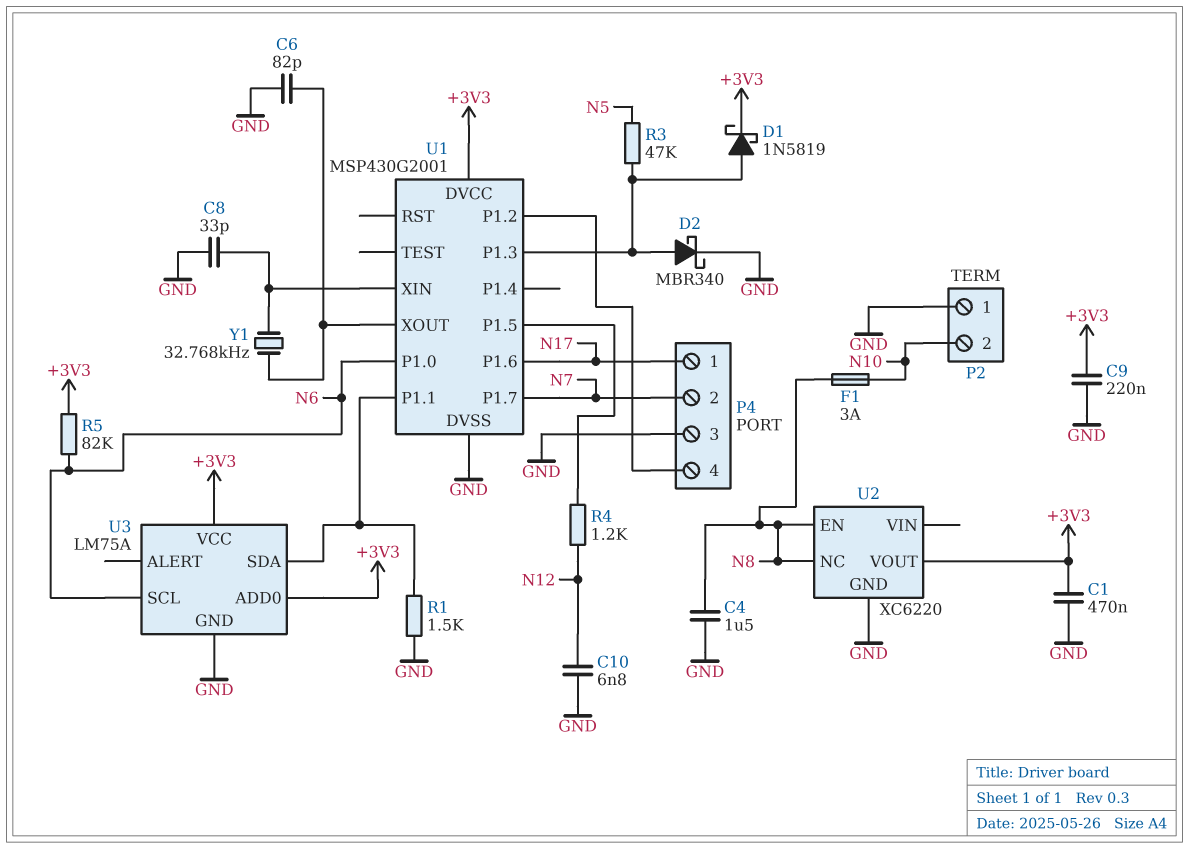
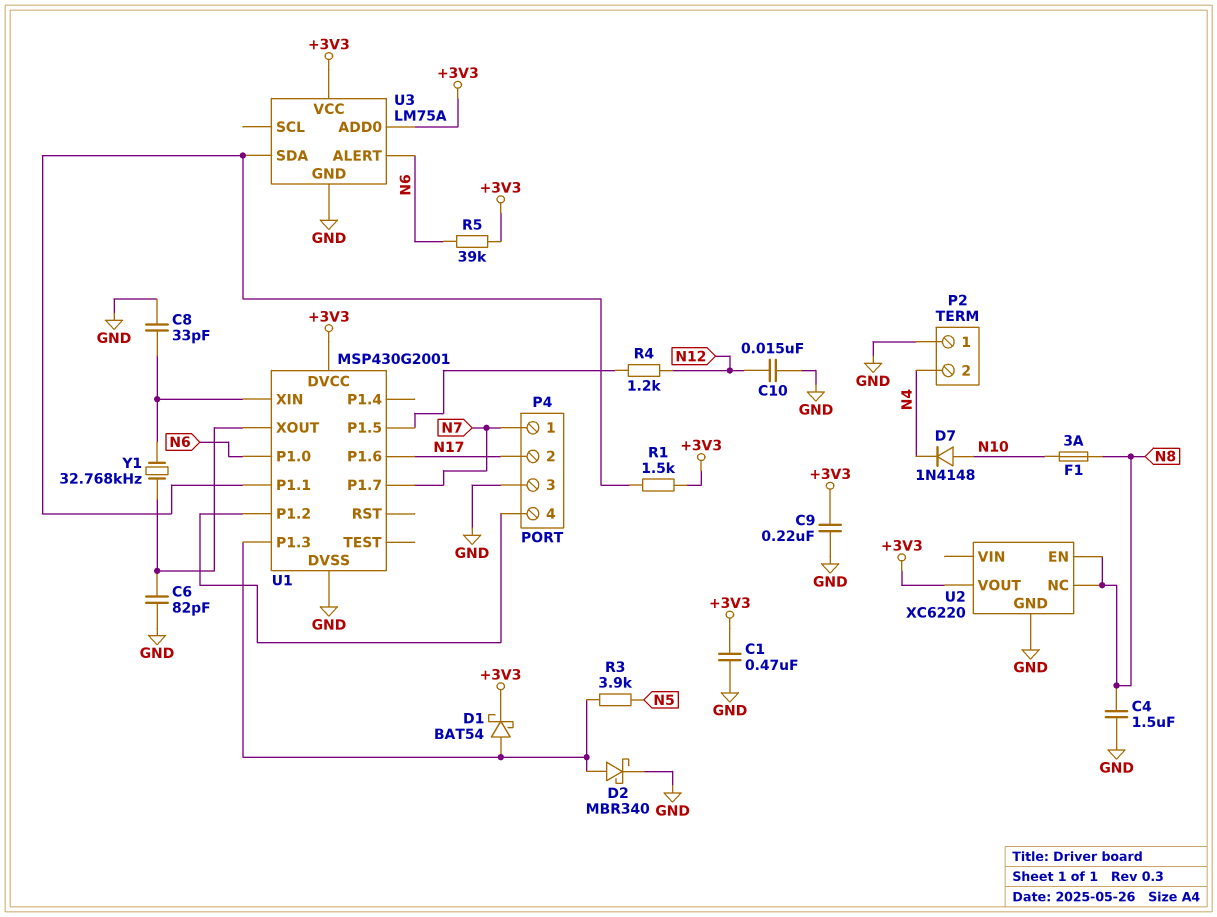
C10: 6.8nF (GND, N12) -> 15nF (GND, N12)
D1: schottky 1N5819 (A U1/P1.3, K +3V3) -> schottky BAT54 (A U1/P1.3, K +3V3)
D7: none -> diode 1N4148 (A N10, K N4)
P2 pin 2: N10 -> N4
P4 pin 1: N17 -> N7
P4 pin 2: N7 -> N17
R1: 1.5k (GND, U1/P1.1) -> 1.5k (+3V3, U1/P1.1)
R3: 47k (N5, U1/P1.3) -> 3.9k (N5, U1/P1.3)
R5: 82k (+3V3, N6) -> 39k (+3V3, N6)
U3 pin ALERT: none -> N6
U3 pin SCL: N6 -> none

